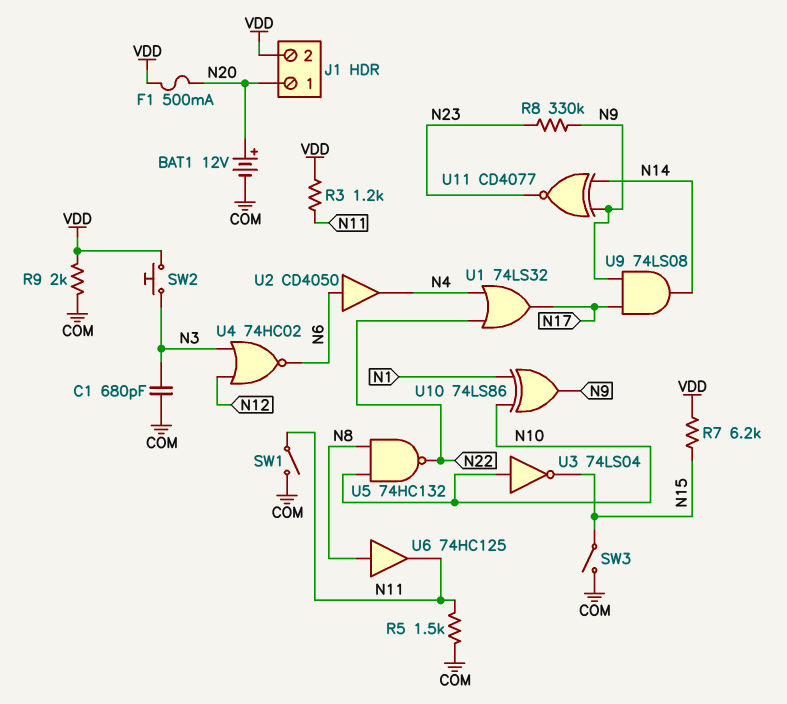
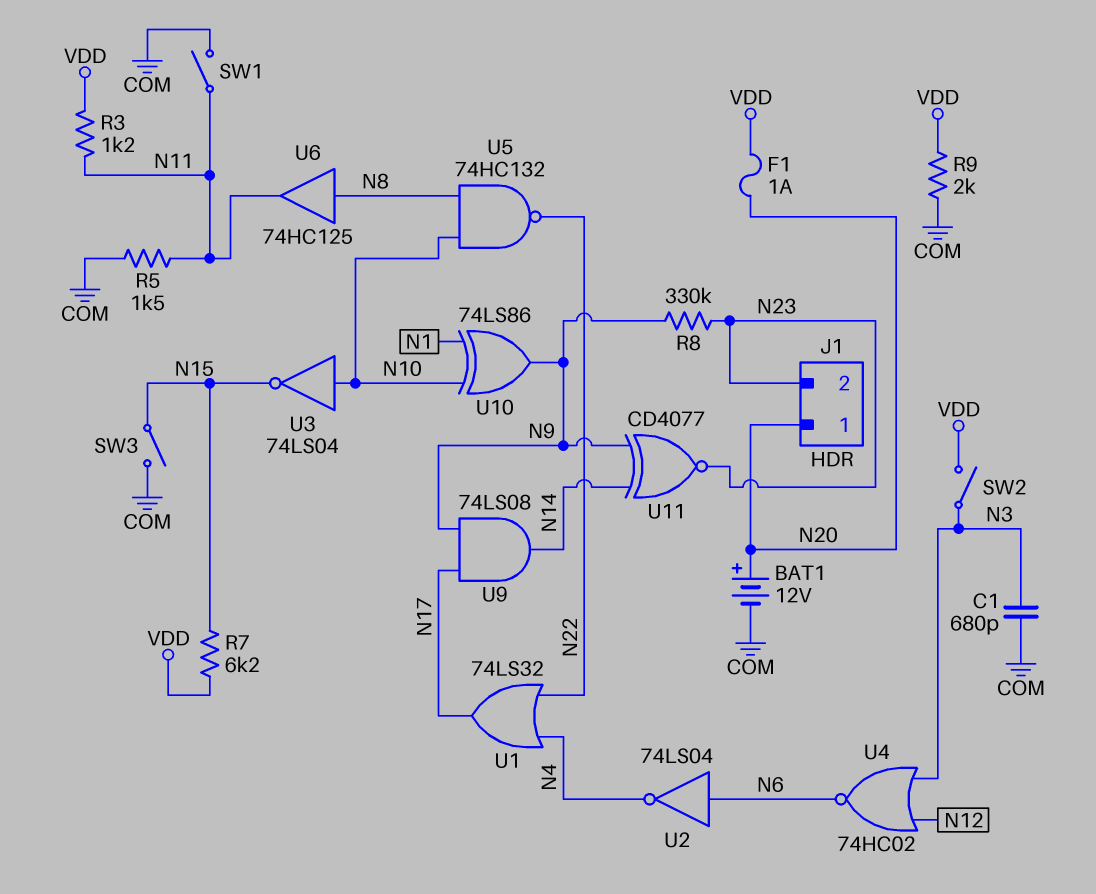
F1: 500mA (N20, VDD) -> 1A (N20, VDD)
J1 pin 2: VDD -> N23
SW2: button (N3, VDD) -> switch (N3, VDD)
U2: buffer CD4050 (in N6, out N4) -> NOT 74LS04 (in N6, out N4)

